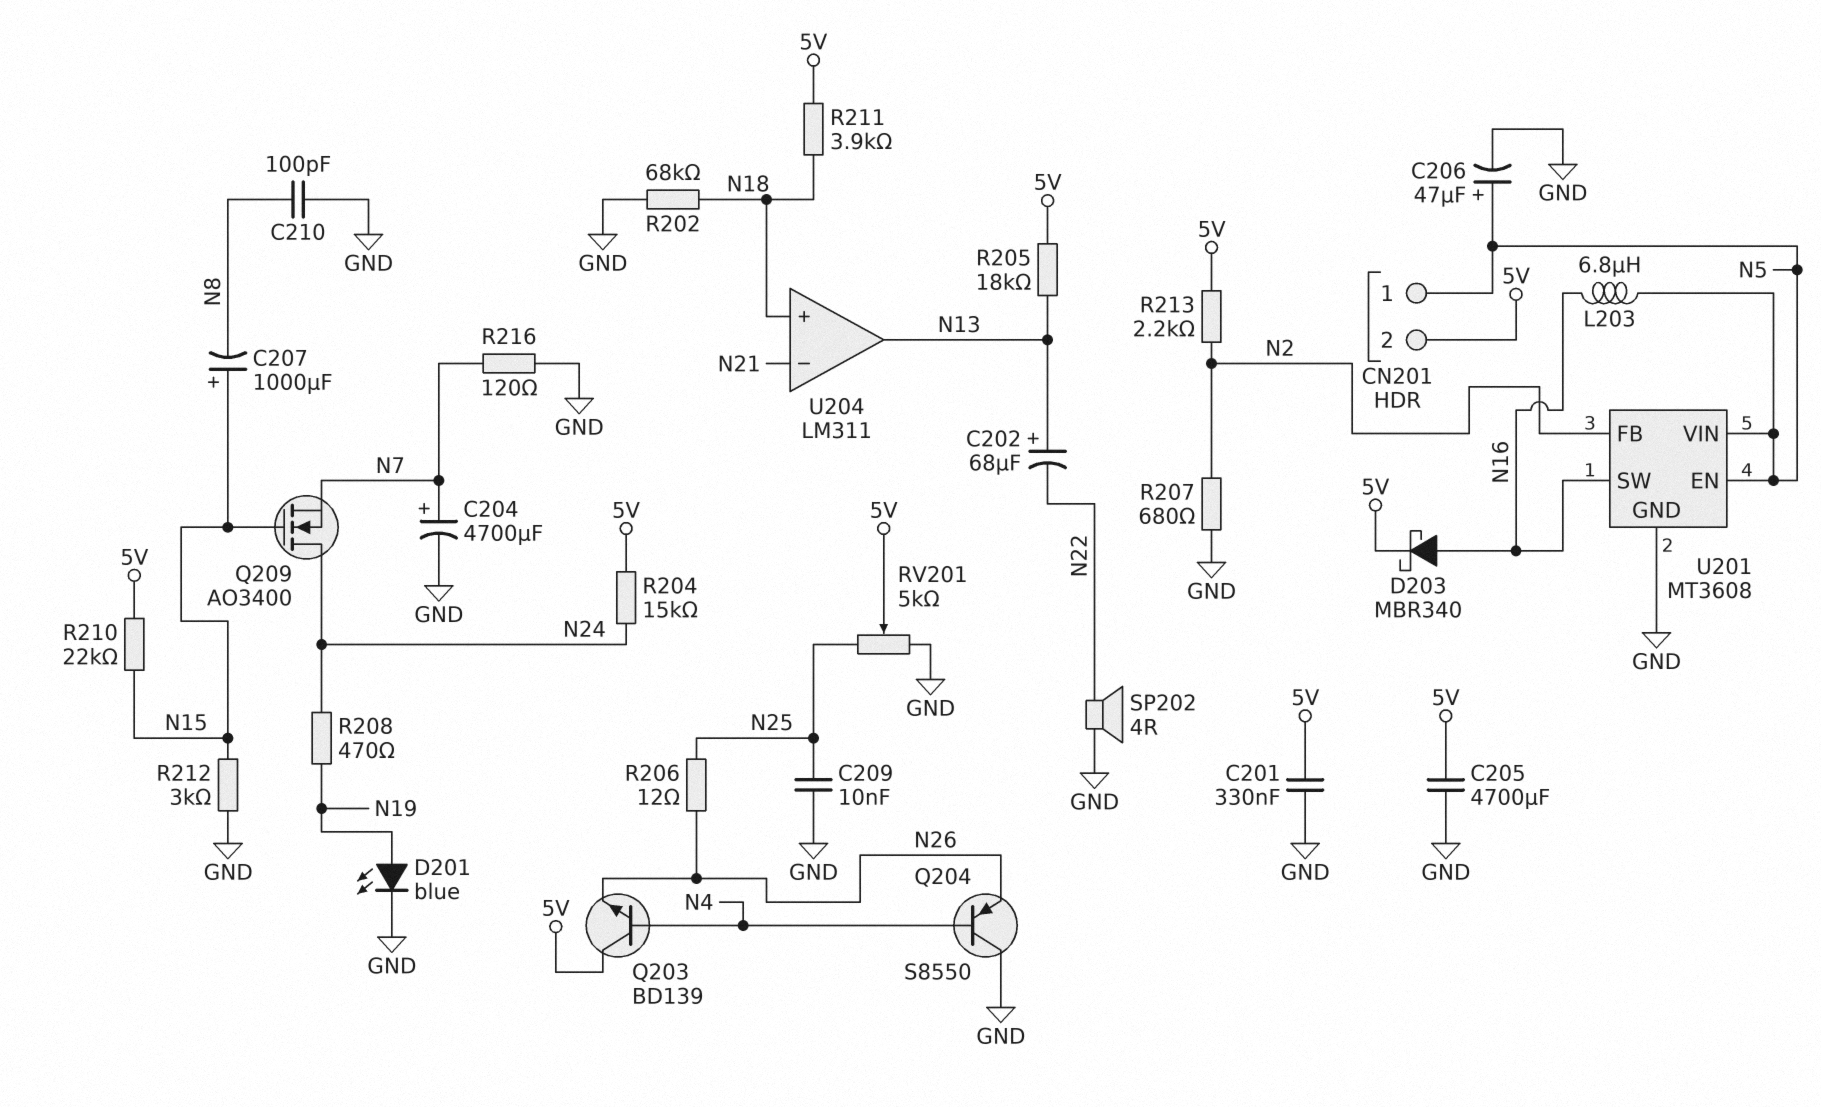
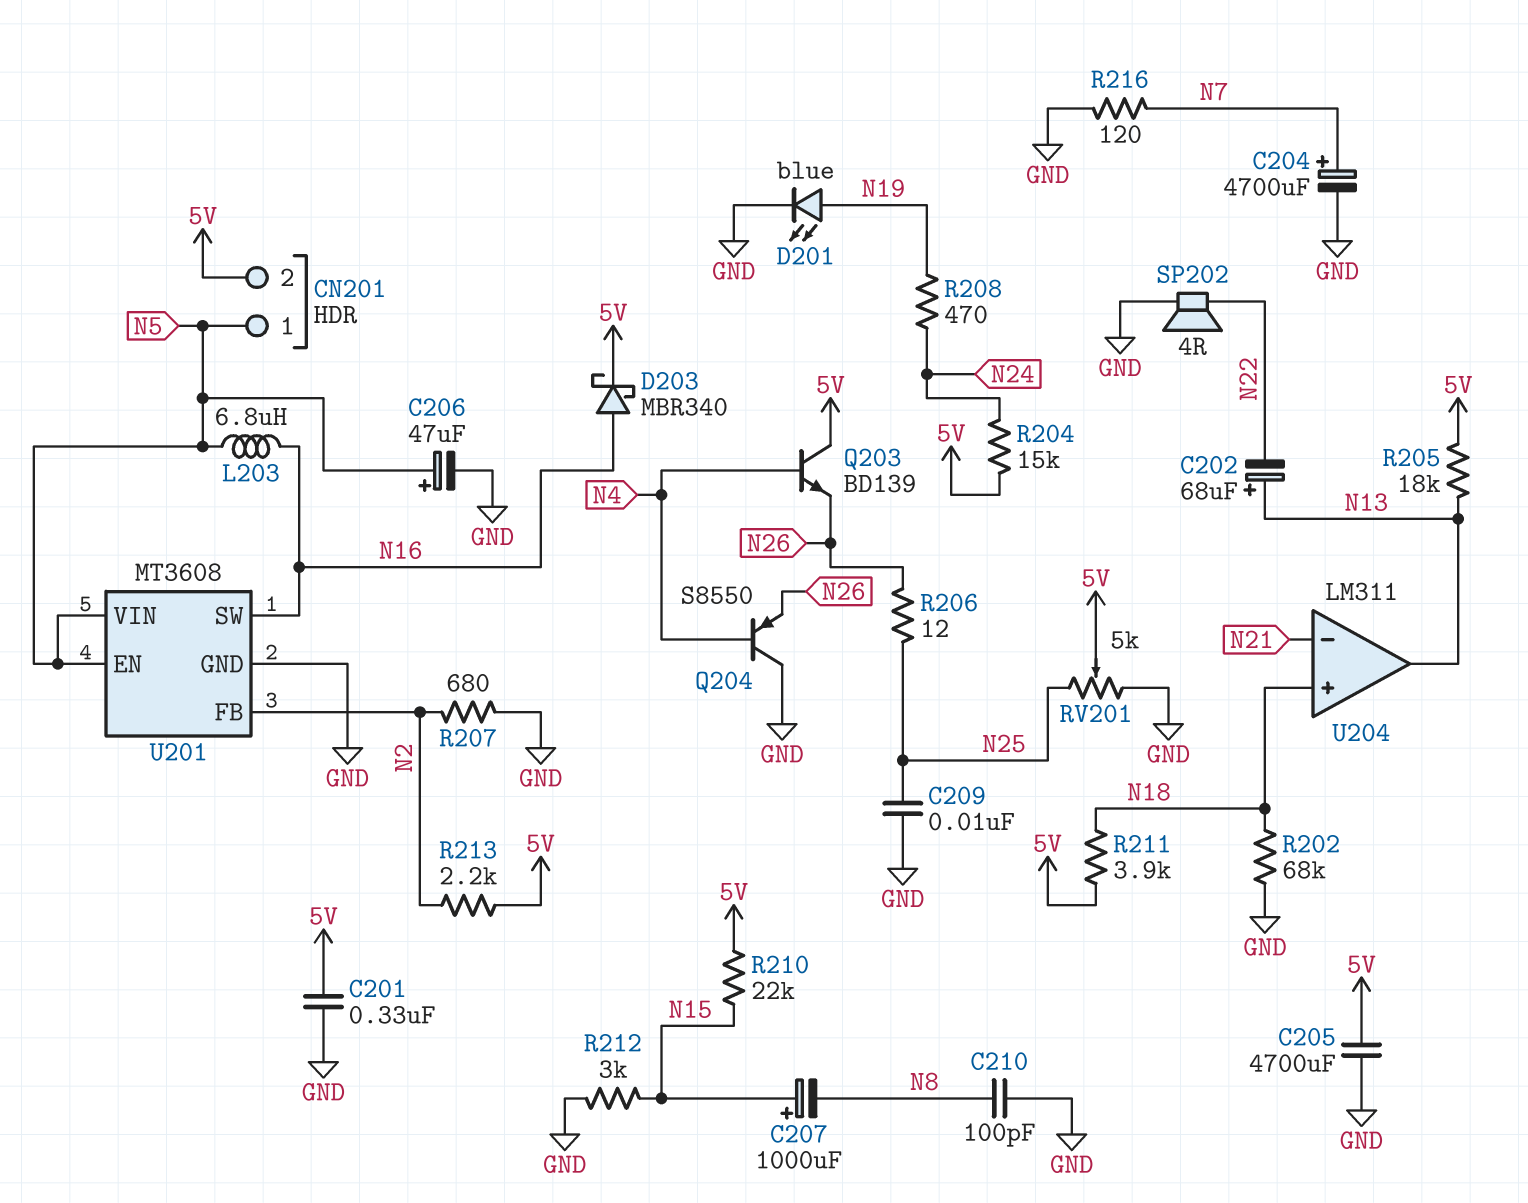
Q209: NMOS AO3400 (G N15, D N24, S N7) -> none

